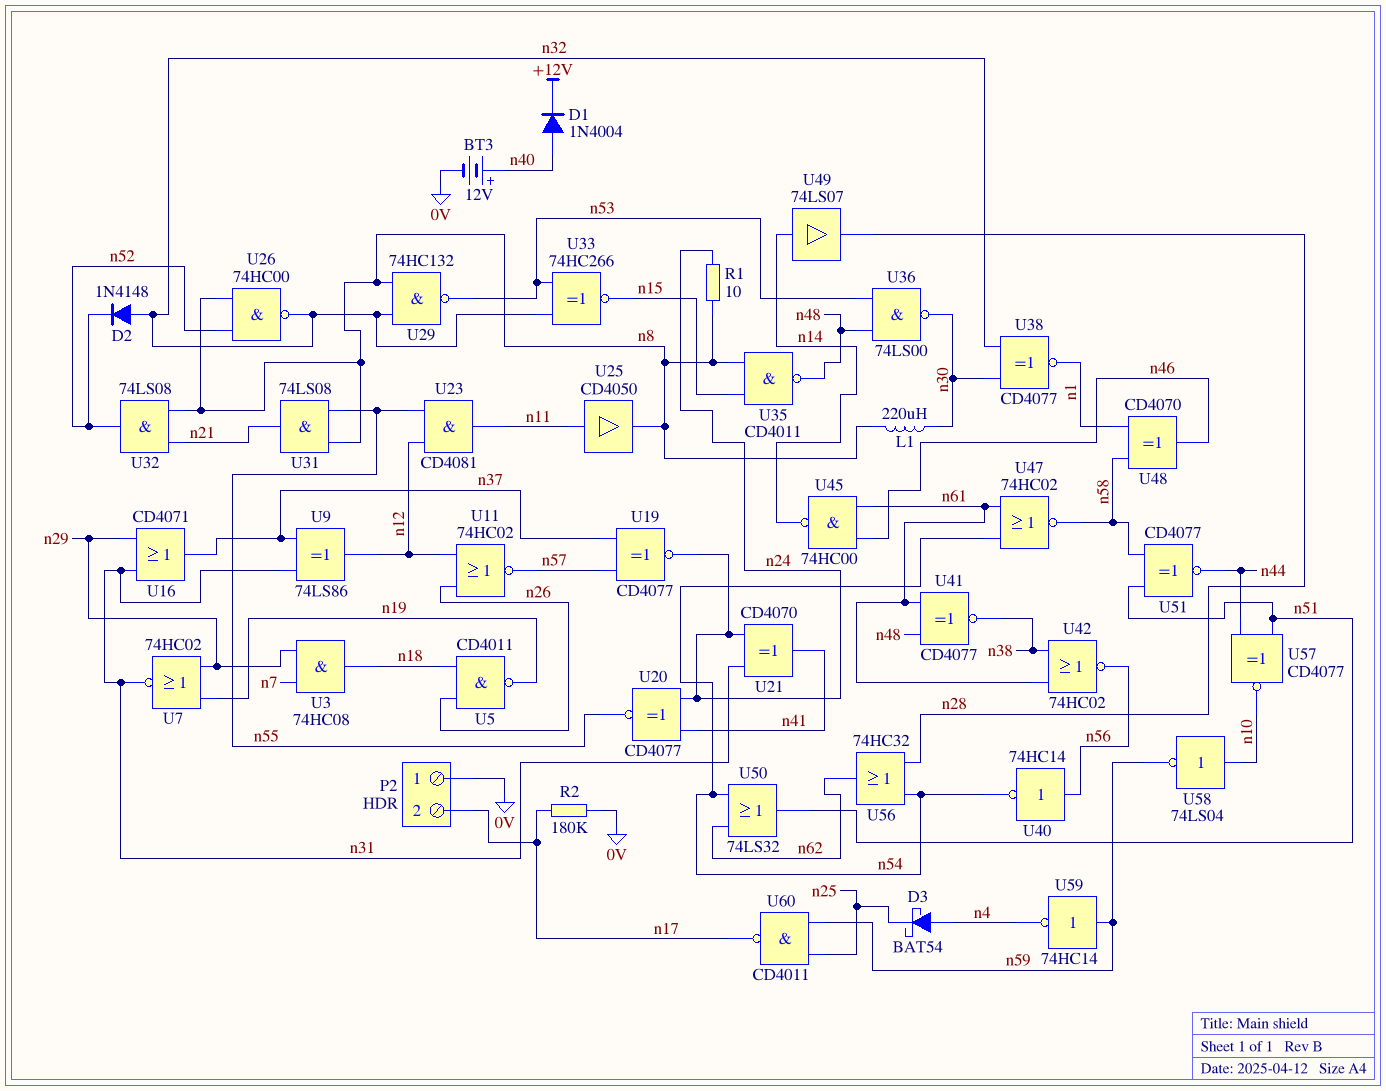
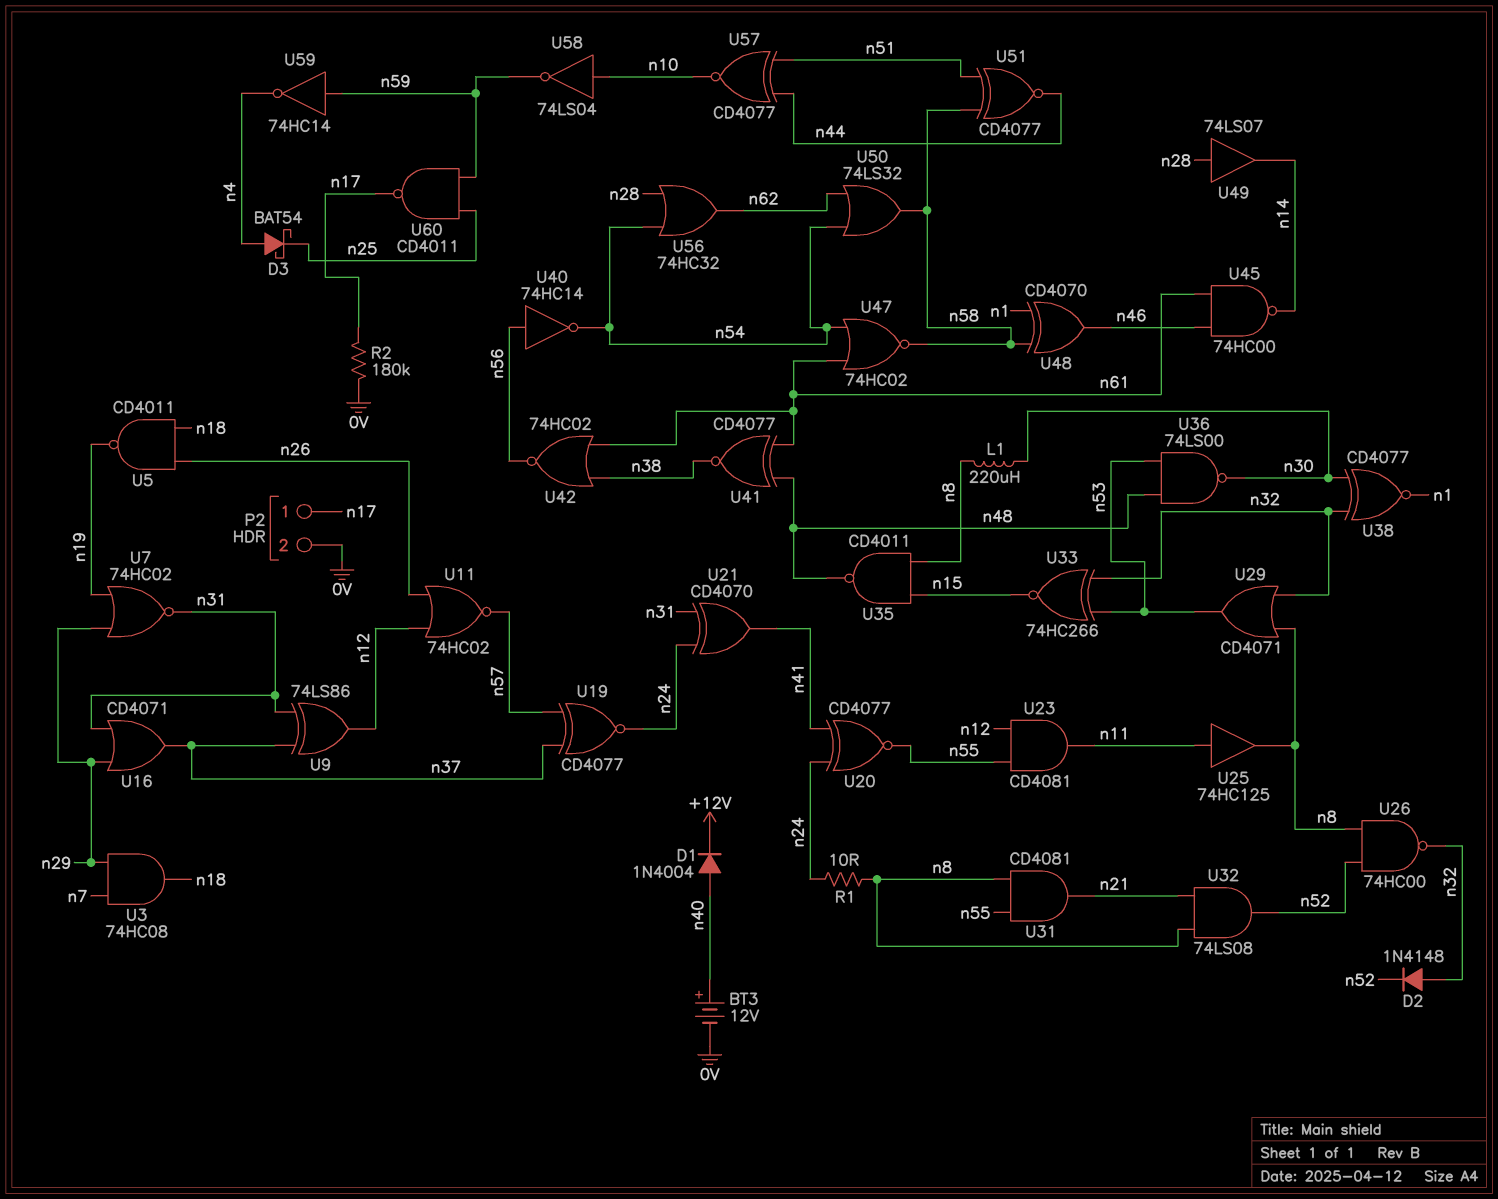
P2 pin 1: 0V -> n17
P2 pin 2: n17 -> 0V
U25: buffer CD4050 (in n11, out n8) -> buffer 74HC125 (in n11, out n8)
U29: NAND 74HC132 (in n8, in n32, out n53) -> OR CD4071 (in n8, in n32, out n53)
U31: AND 74LS08 (in n8, in n55, out n21) -> AND CD4081 (in n8, in n55, out n21)
U49: buffer 74LS07 (in n14, out n28) -> buffer 74LS07 (in n28, out n14)
U50: OR 74LS32 (in n54, in n62, out n51) -> OR 74LS32 (in n54, in n62, out n58)

